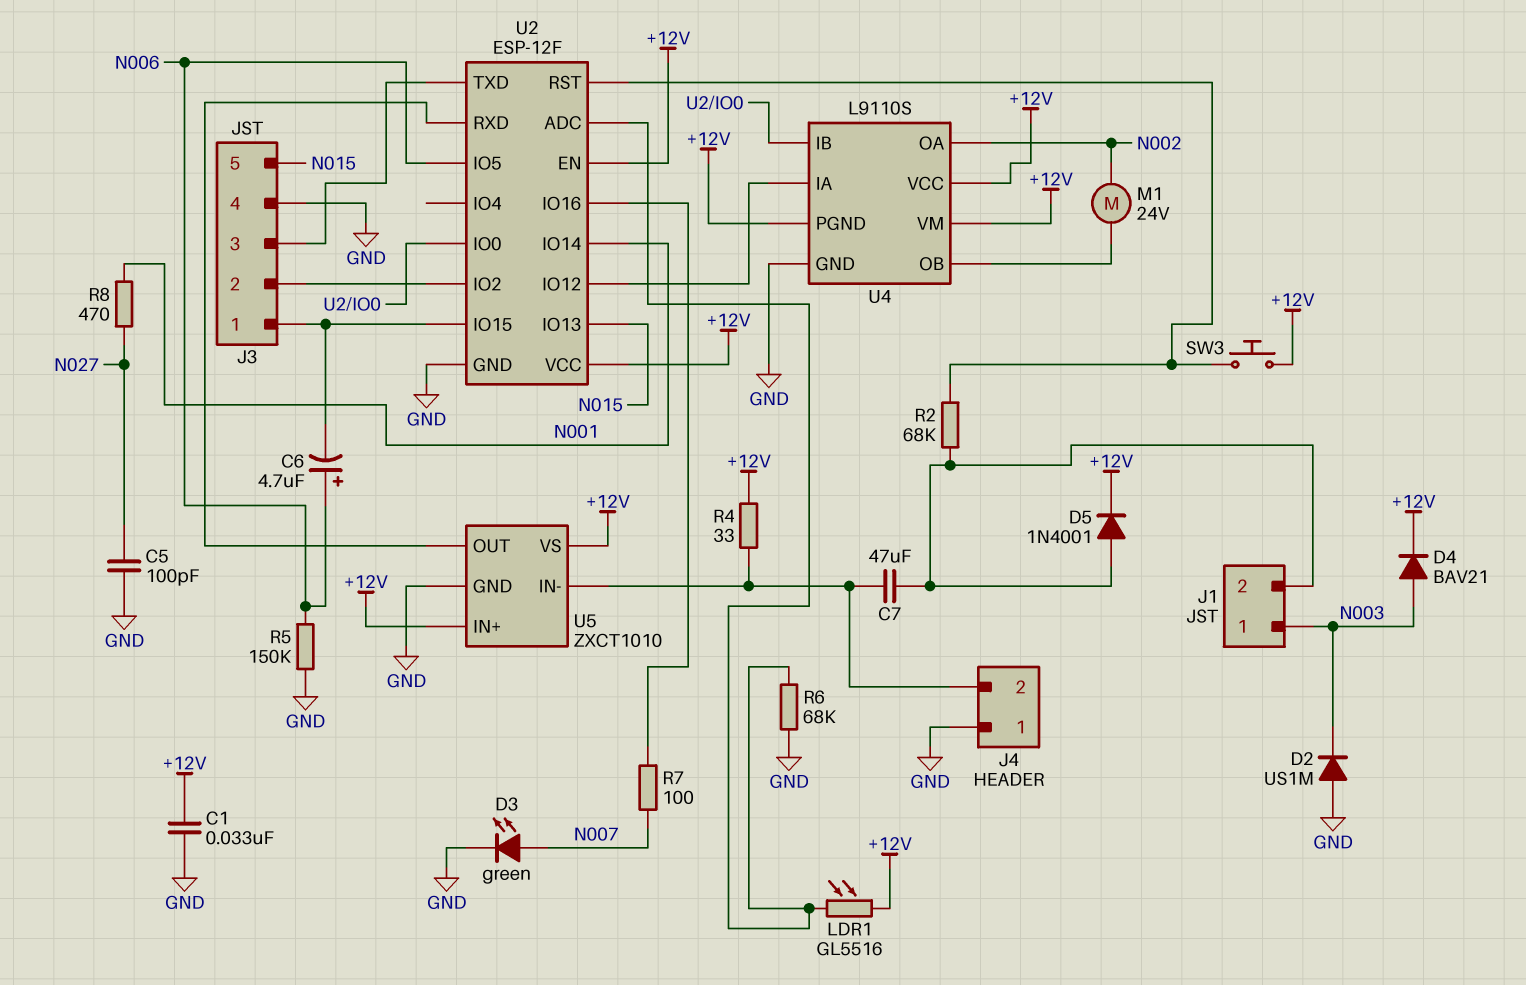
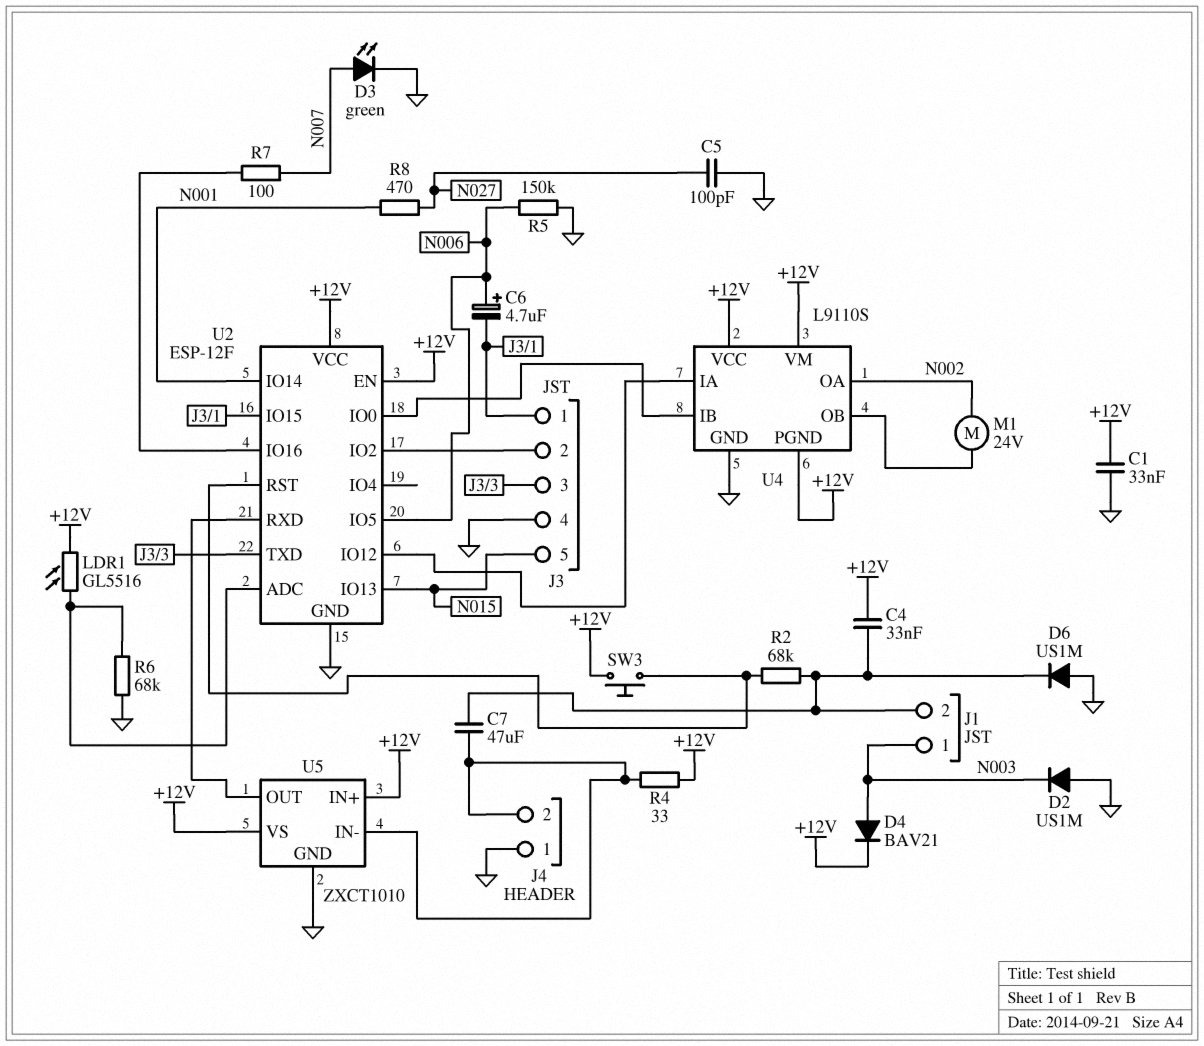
C4: none -> 33nF (+12V, J1/2)
D5: diode 1N4001 (A J1/2, K +12V) -> none
D6: none -> diode US1M (A GND, K J1/2)

